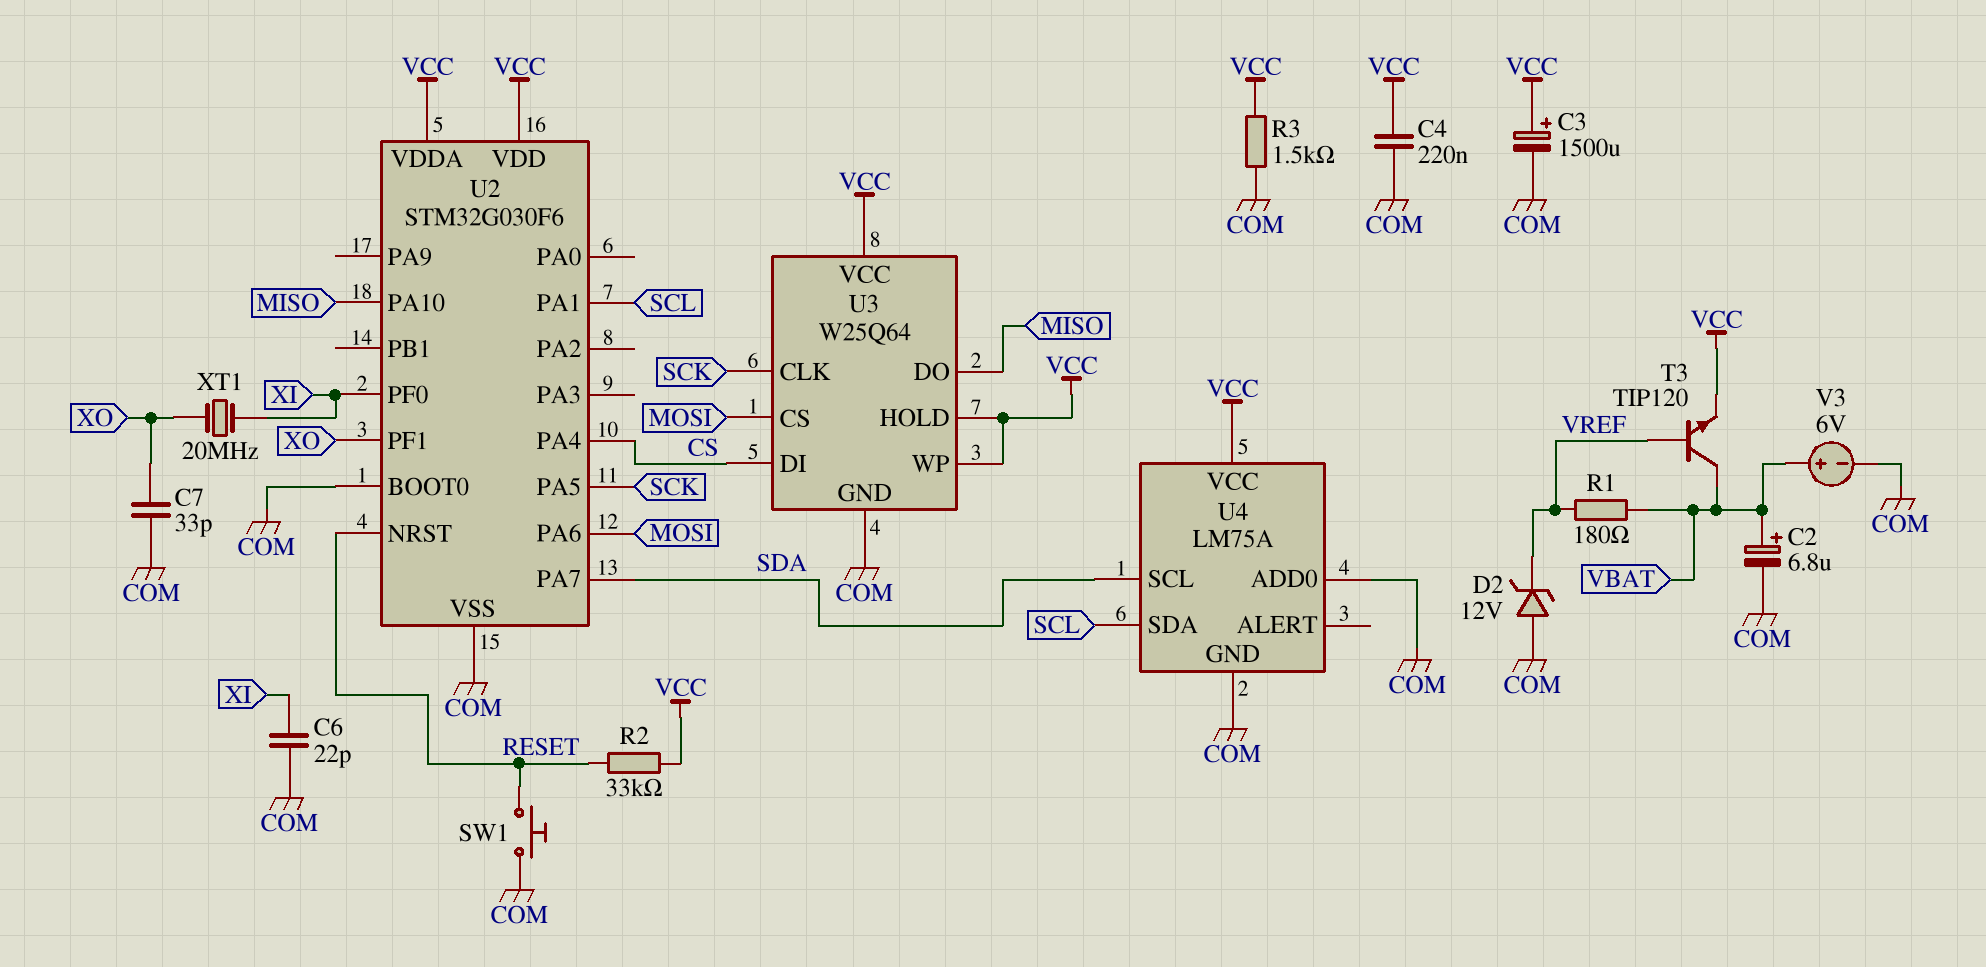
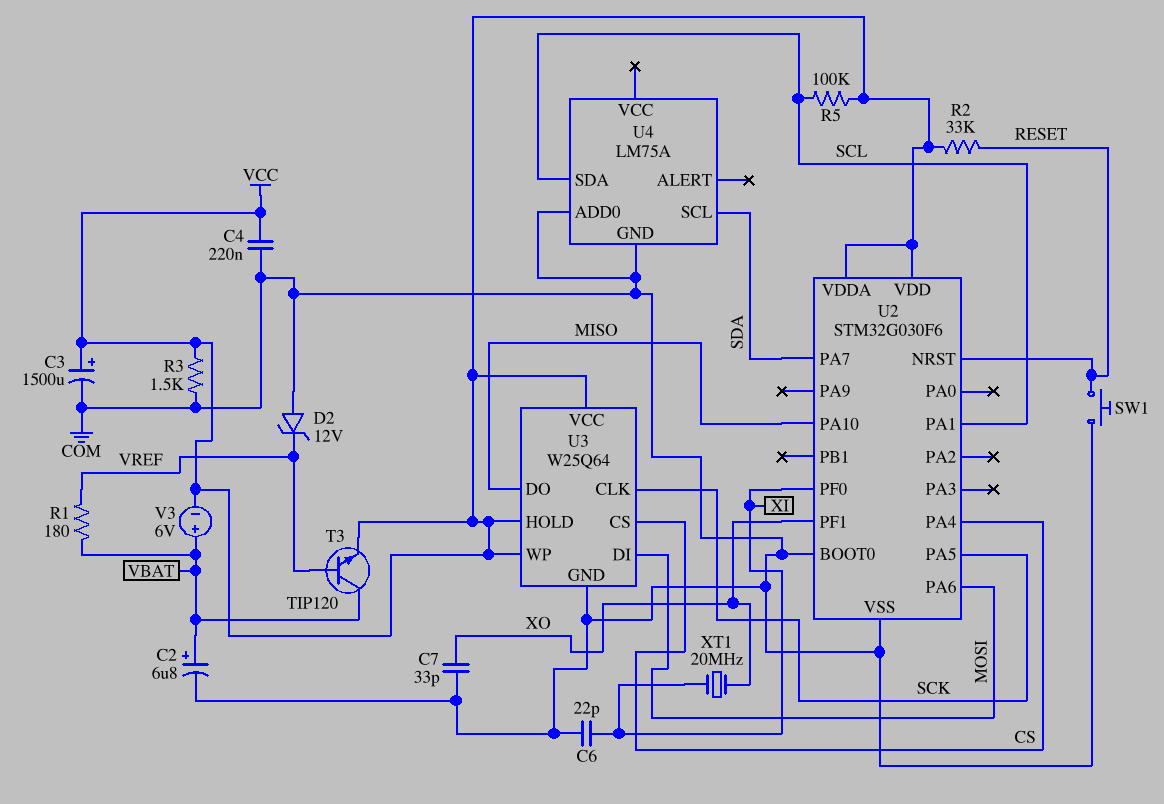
R5: none -> 100k (SCL, VCC)
U3 pin CS: MOSI -> CS
U3 pin DI: CS -> MOSI
U4 pin VCC: VCC -> none
V3: 6V (plus VBAT, minus COM) -> 6V (plus VBAT, minus VCC)

